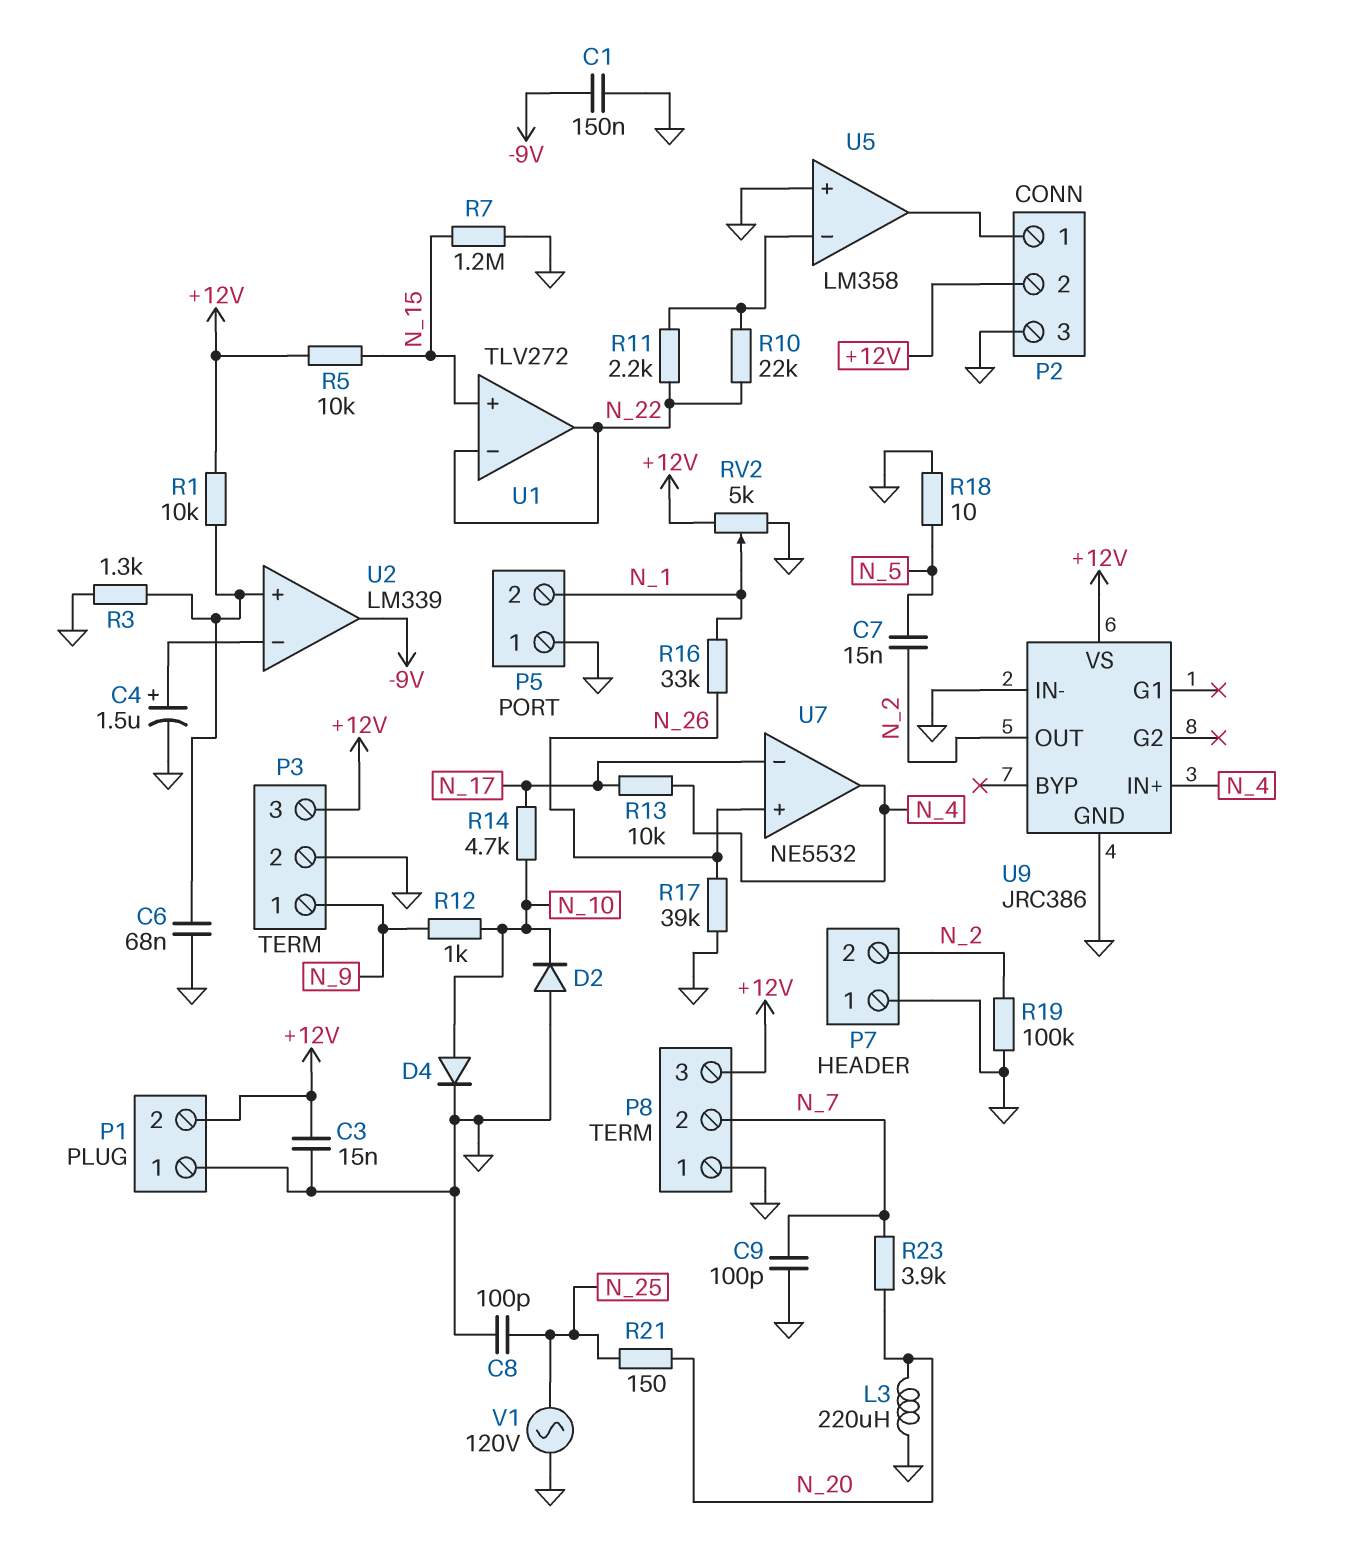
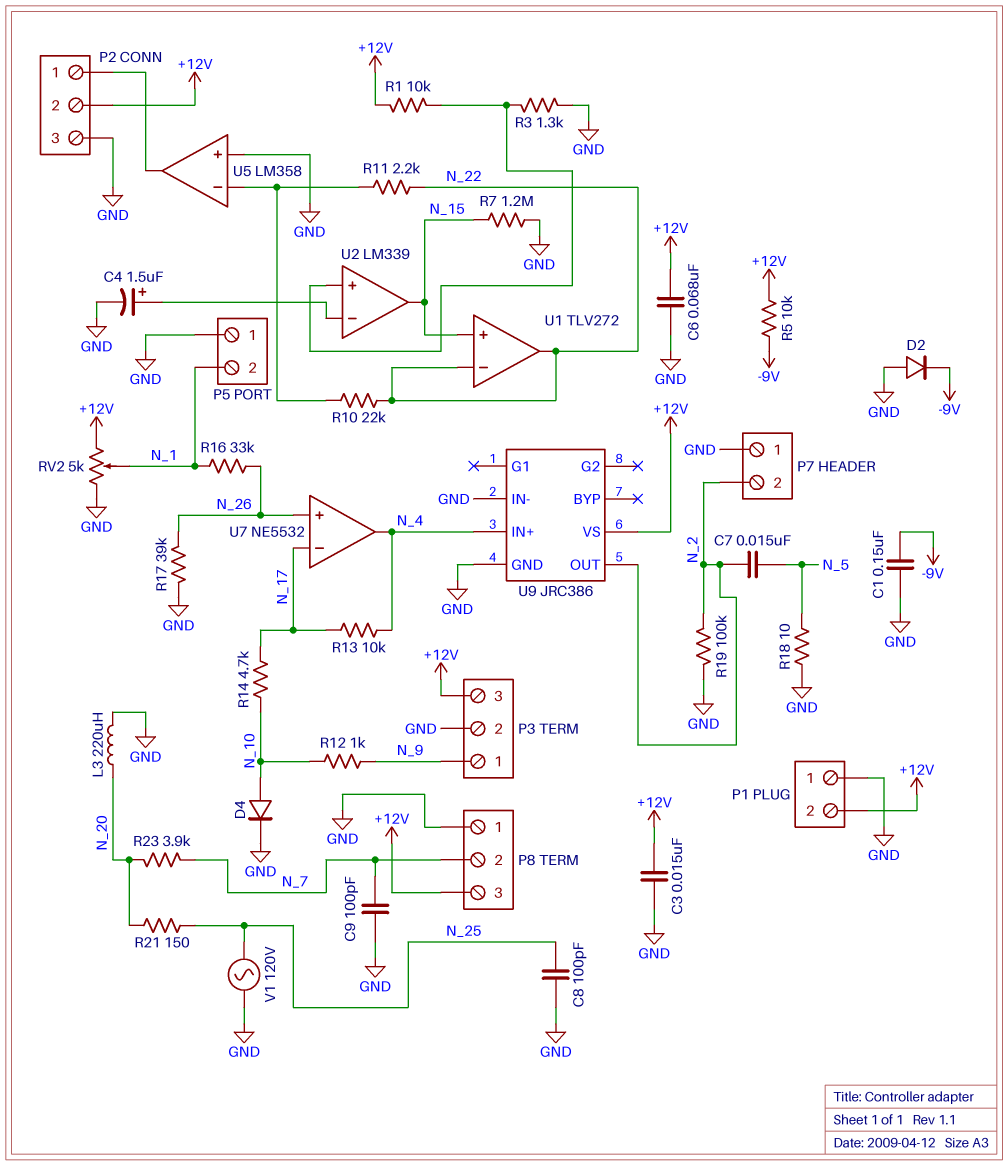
C6: 68nF (GND, U2/in+) -> 68nF (+12V, GND)
D2: diode (A GND, K N_10) -> diode (A GND, K -9V)
R5: 10k (+12V, N_15) -> 10k (+12V, -9V)
U2 pin out: -9V -> N_15

